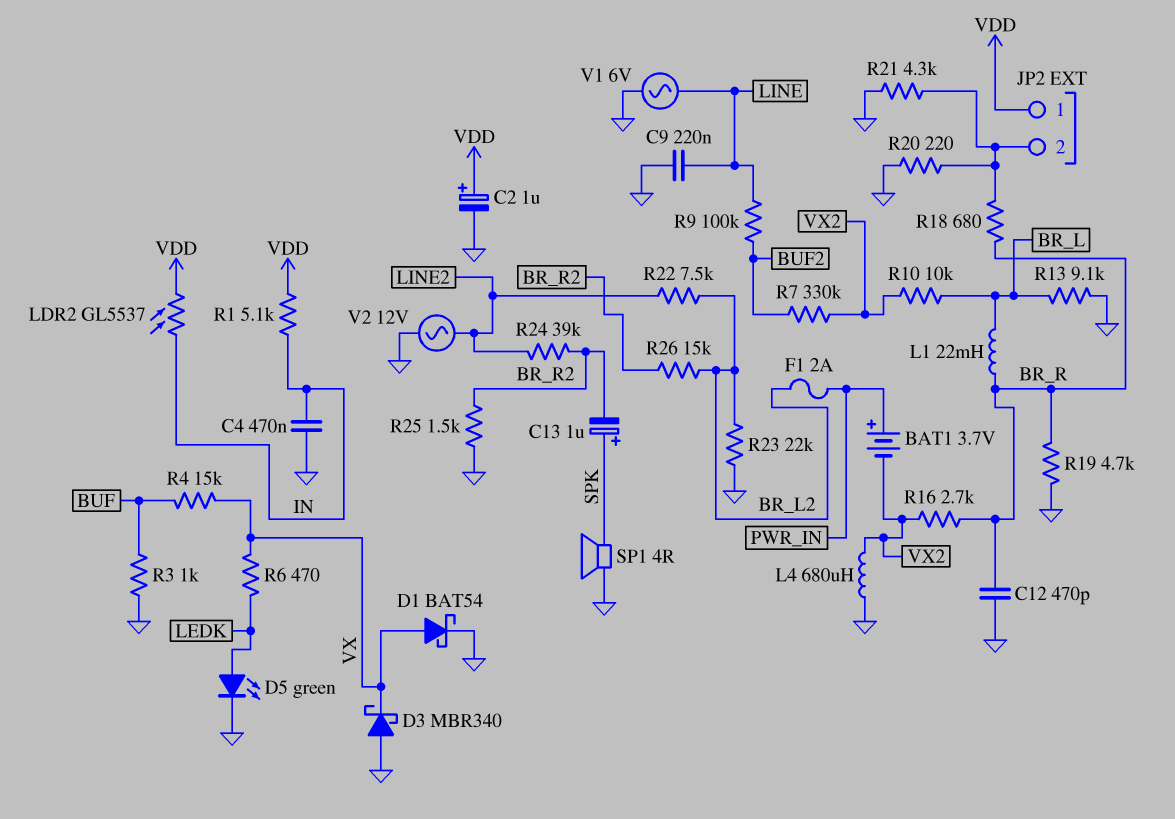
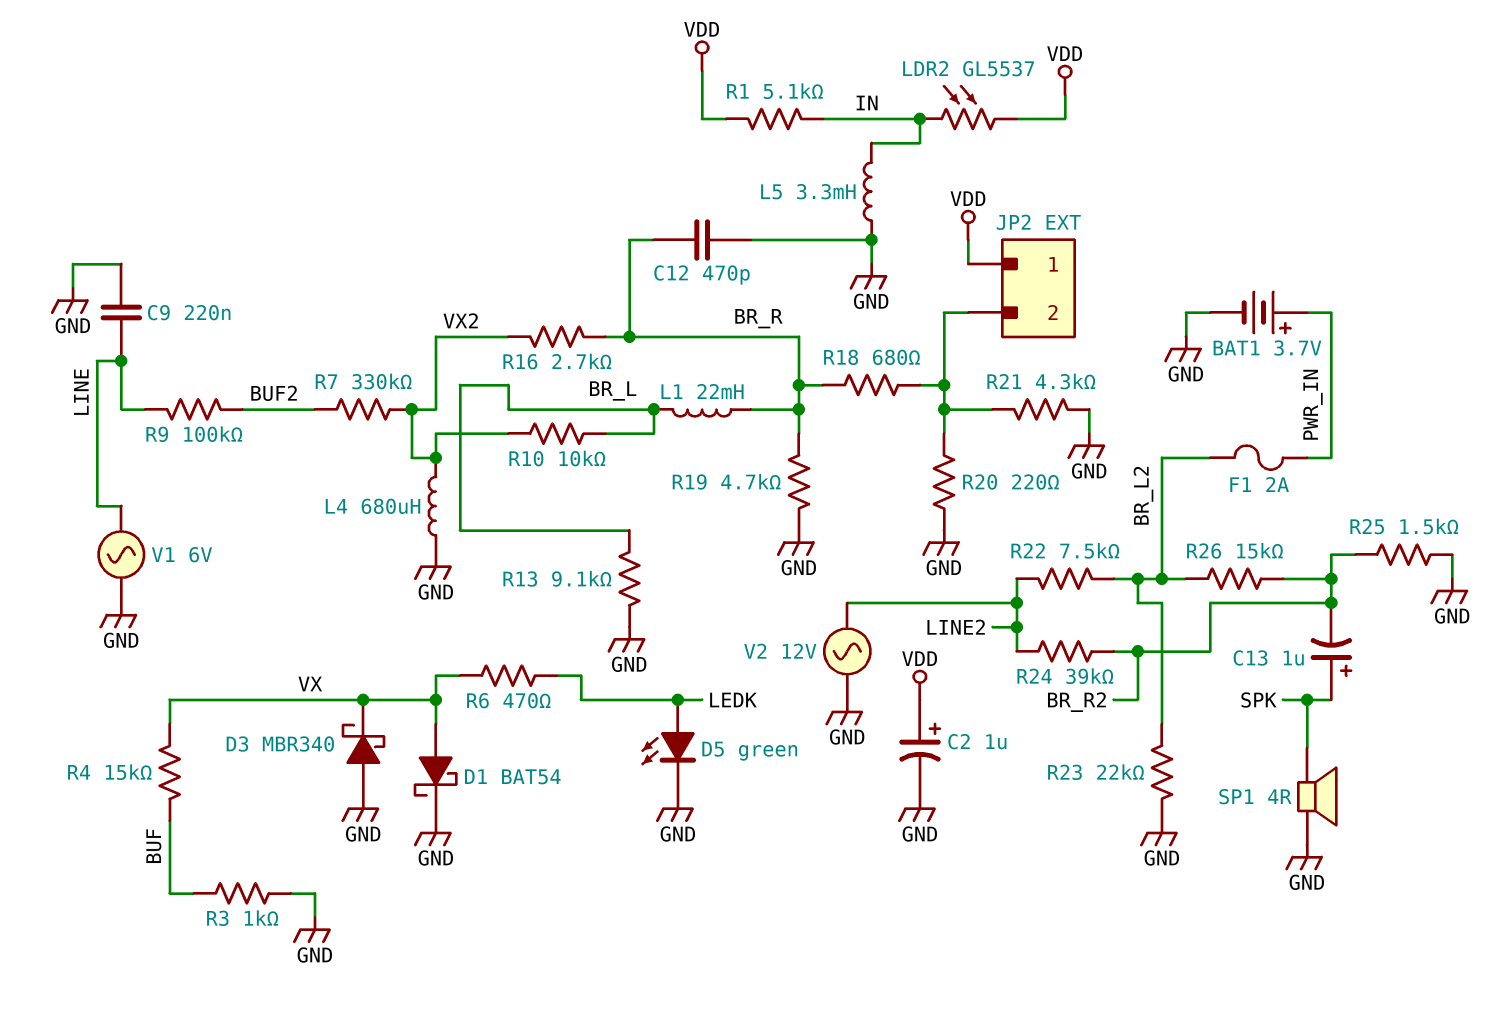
BAT1: 3.7V (plus PWR_IN, minus VX2) -> 3.7V (plus PWR_IN, minus GND)
C4: 470nF (GND, IN) -> none
L5: none -> 3.3mH (GND, IN)

